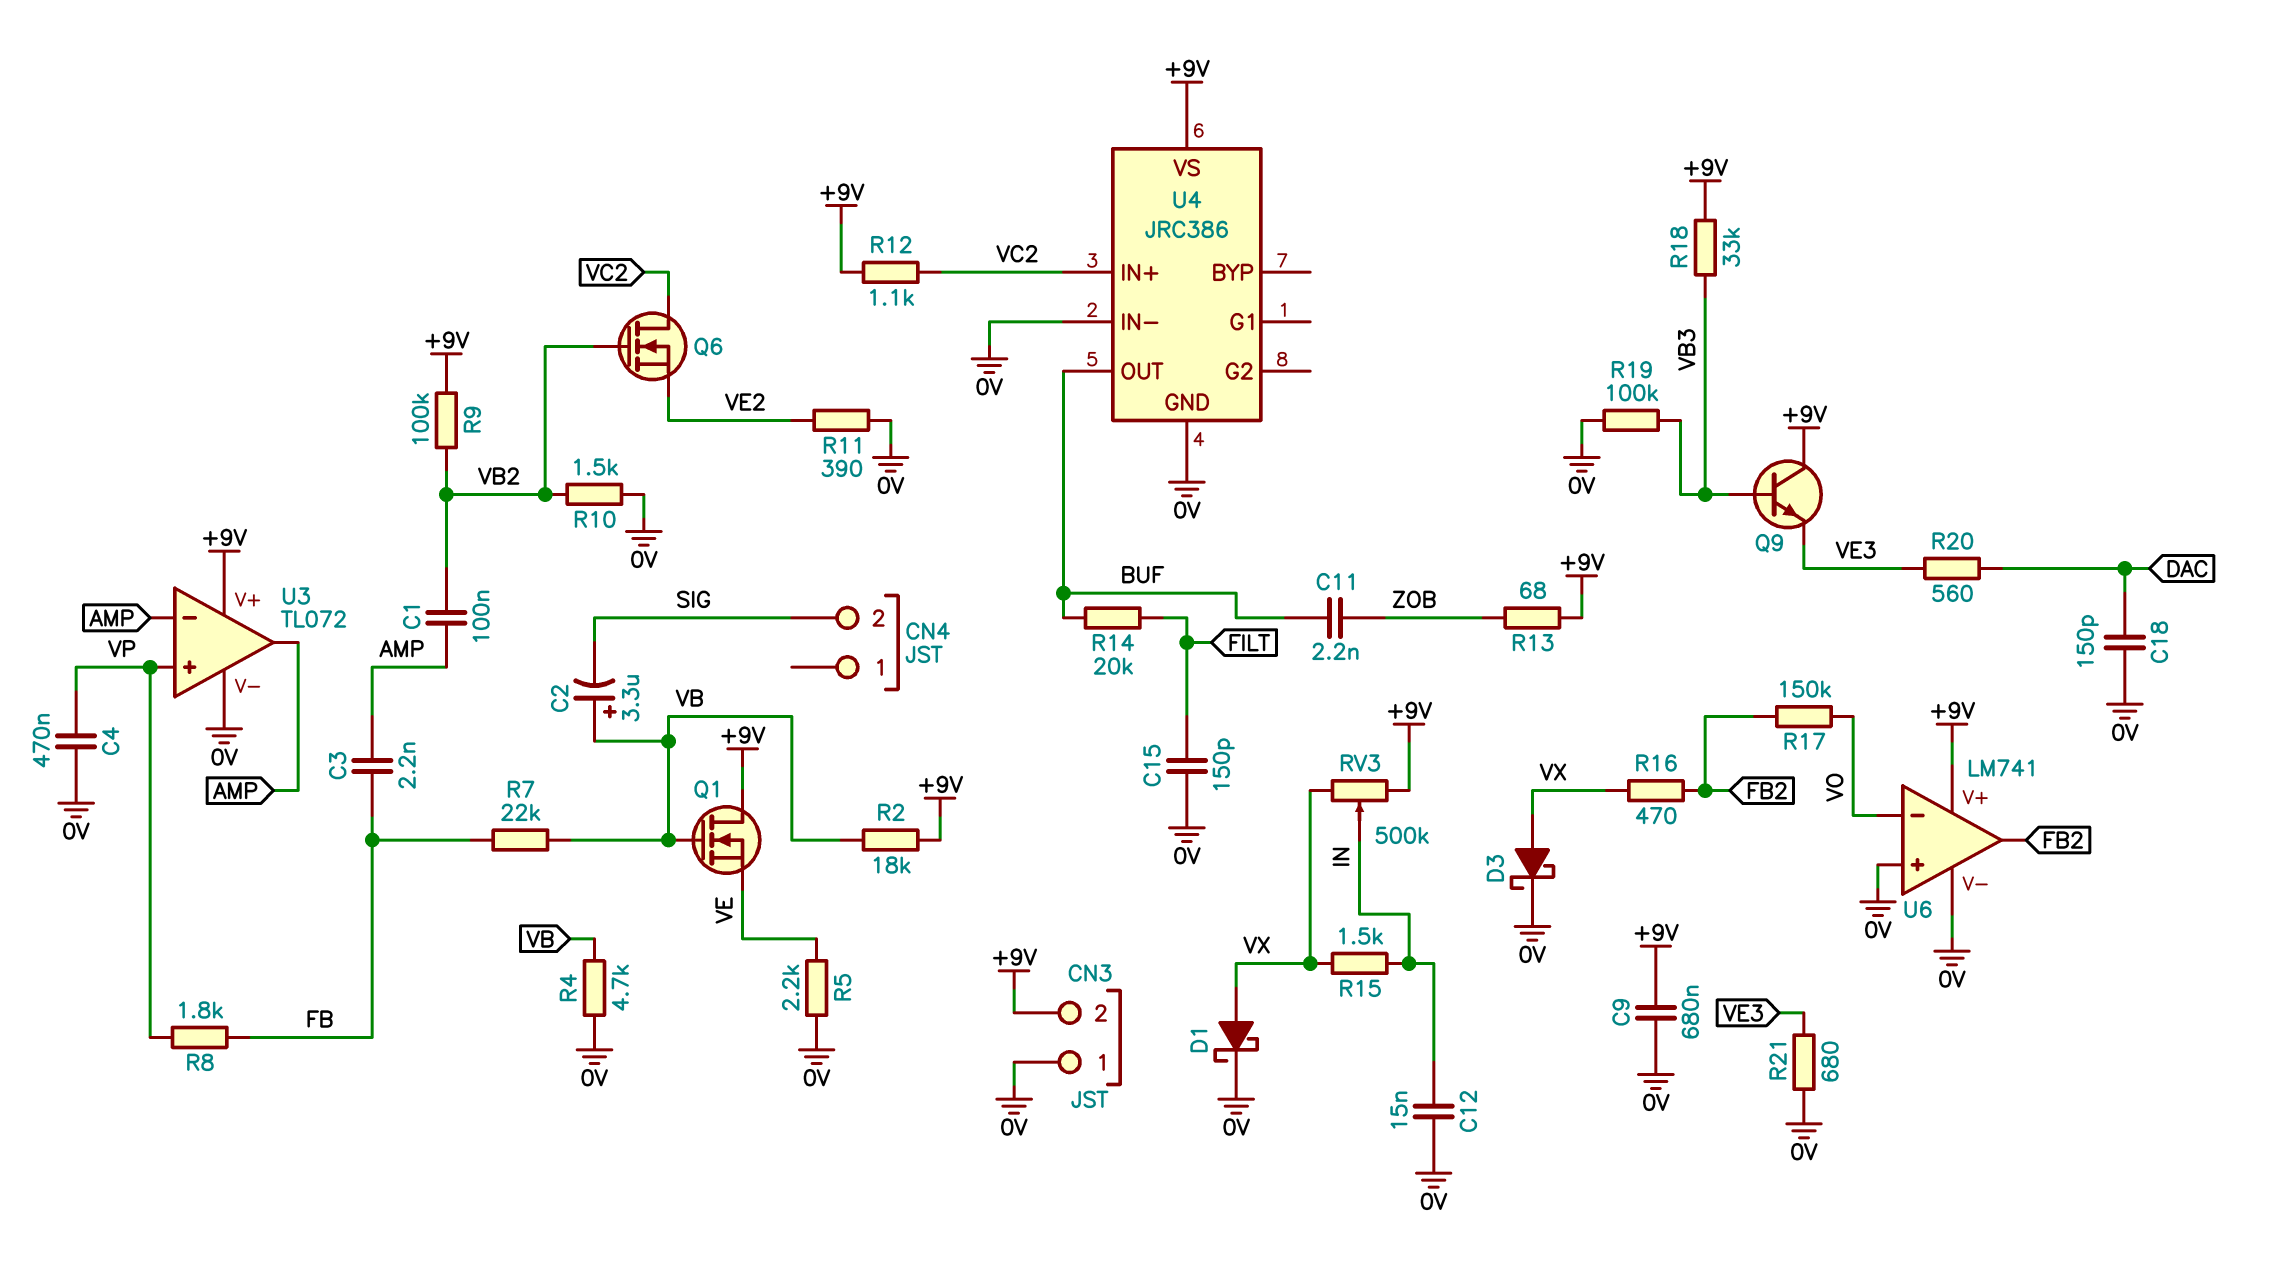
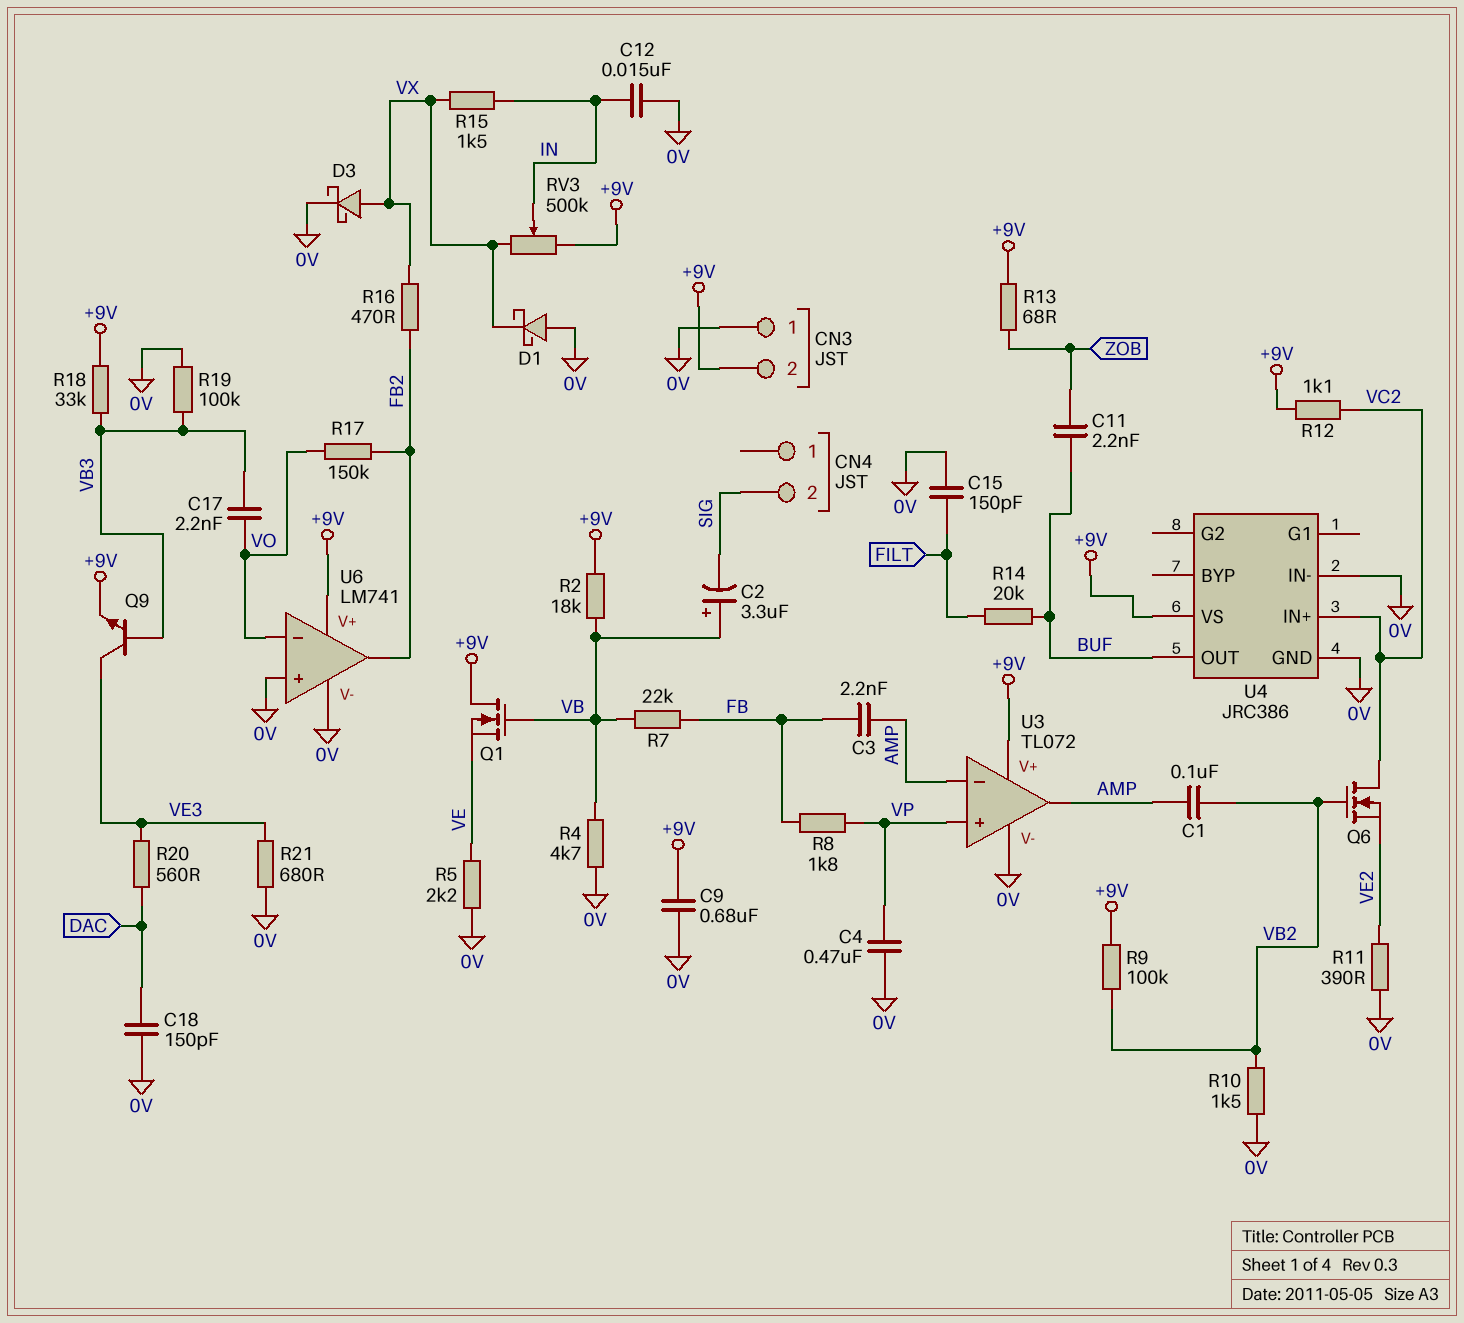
C17: none -> 2.2nF (VB3, VO)
D1: schottky (A VX, K 0V) -> schottky (A 0V, K VX)
Q9: NPN (B VB3, C +9V, E VE3) -> NPN (B VB3, C VE3, E +9V)

